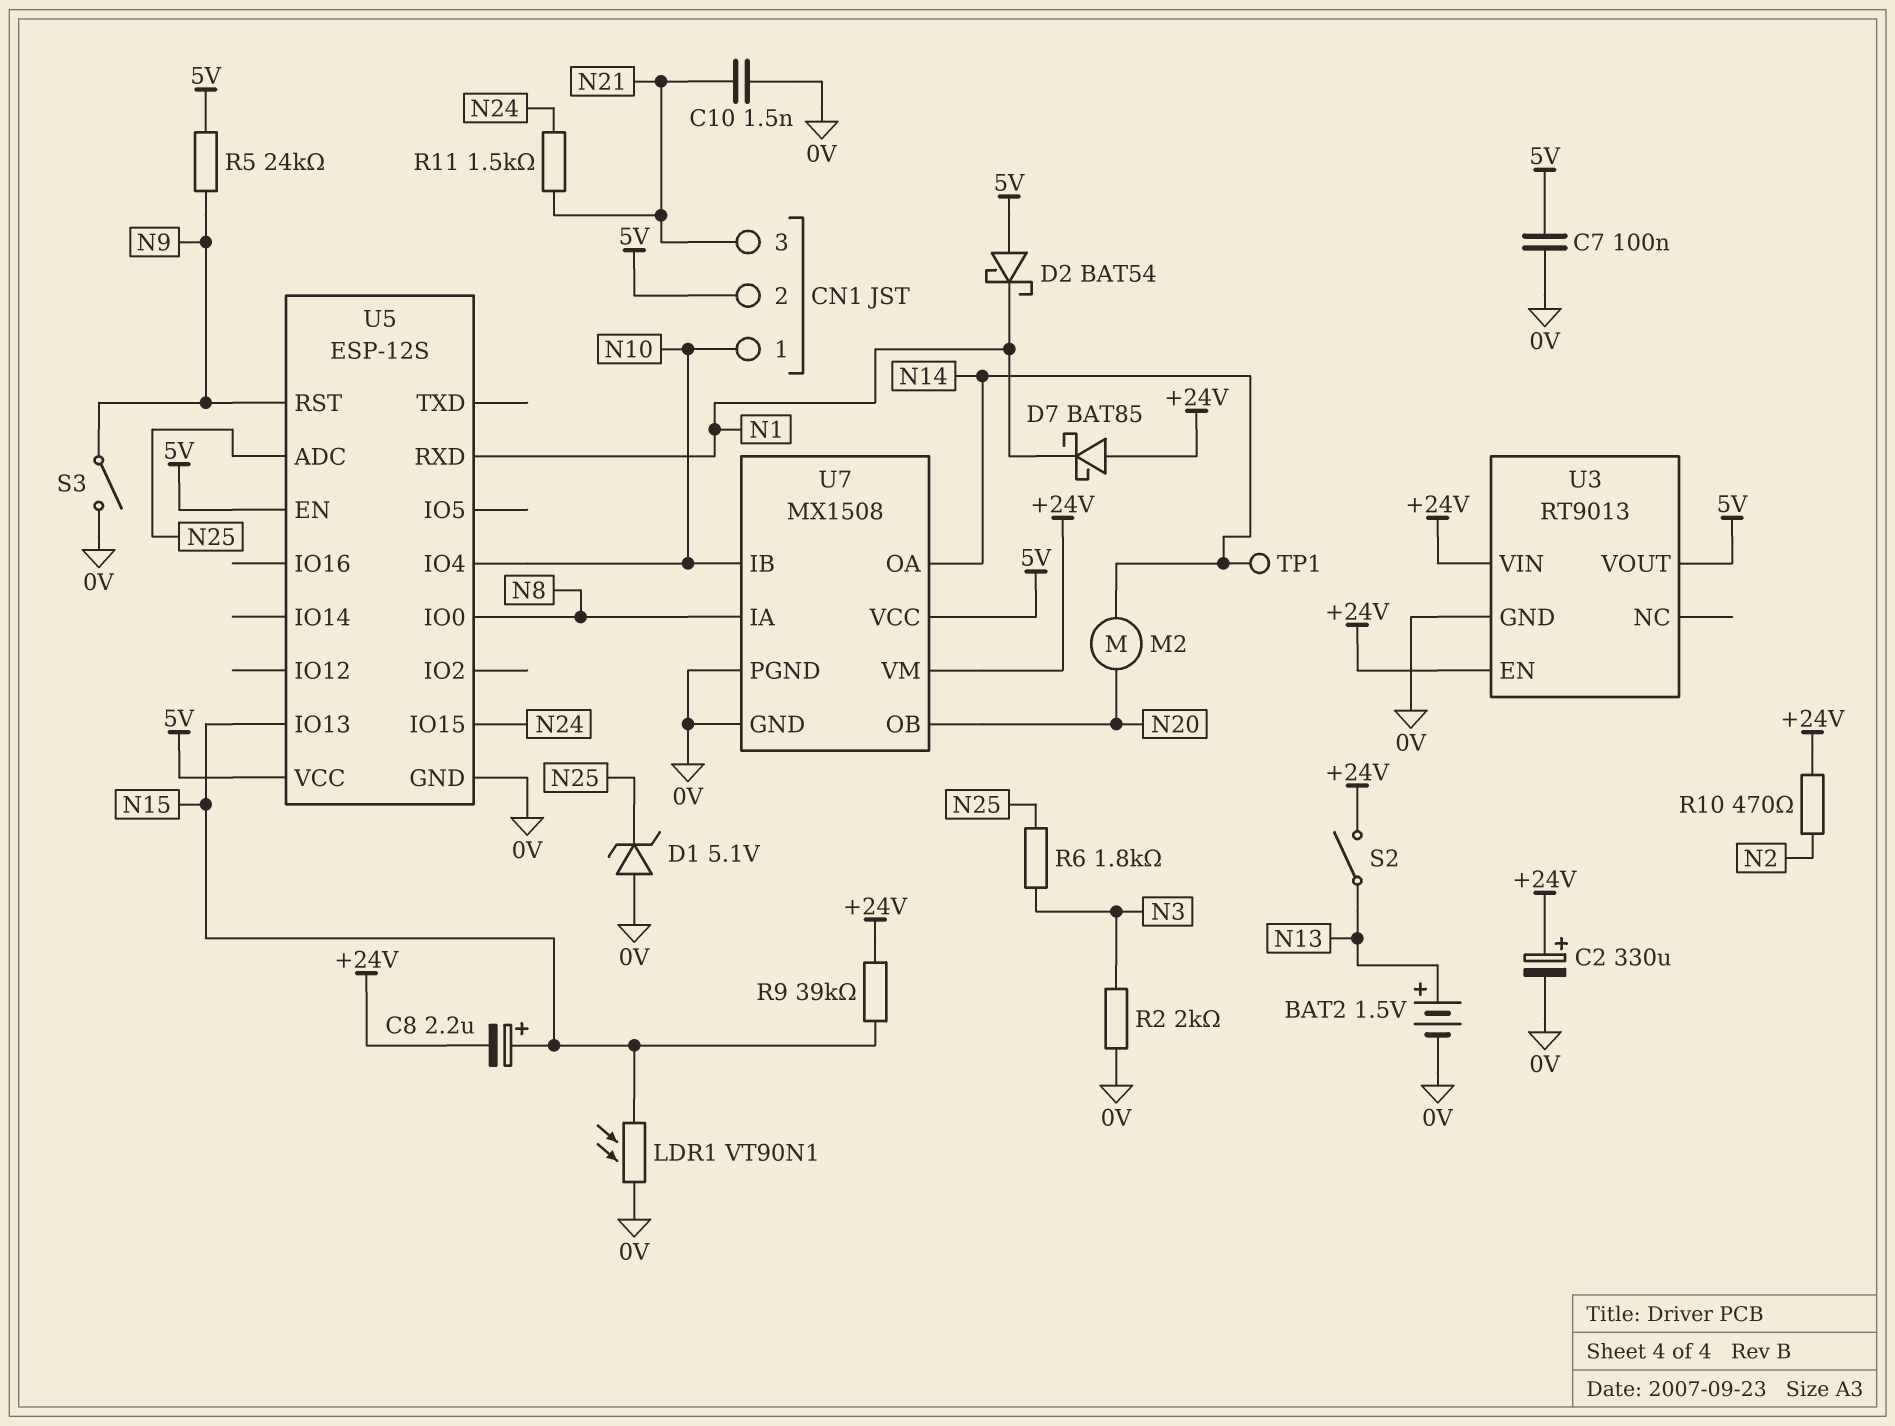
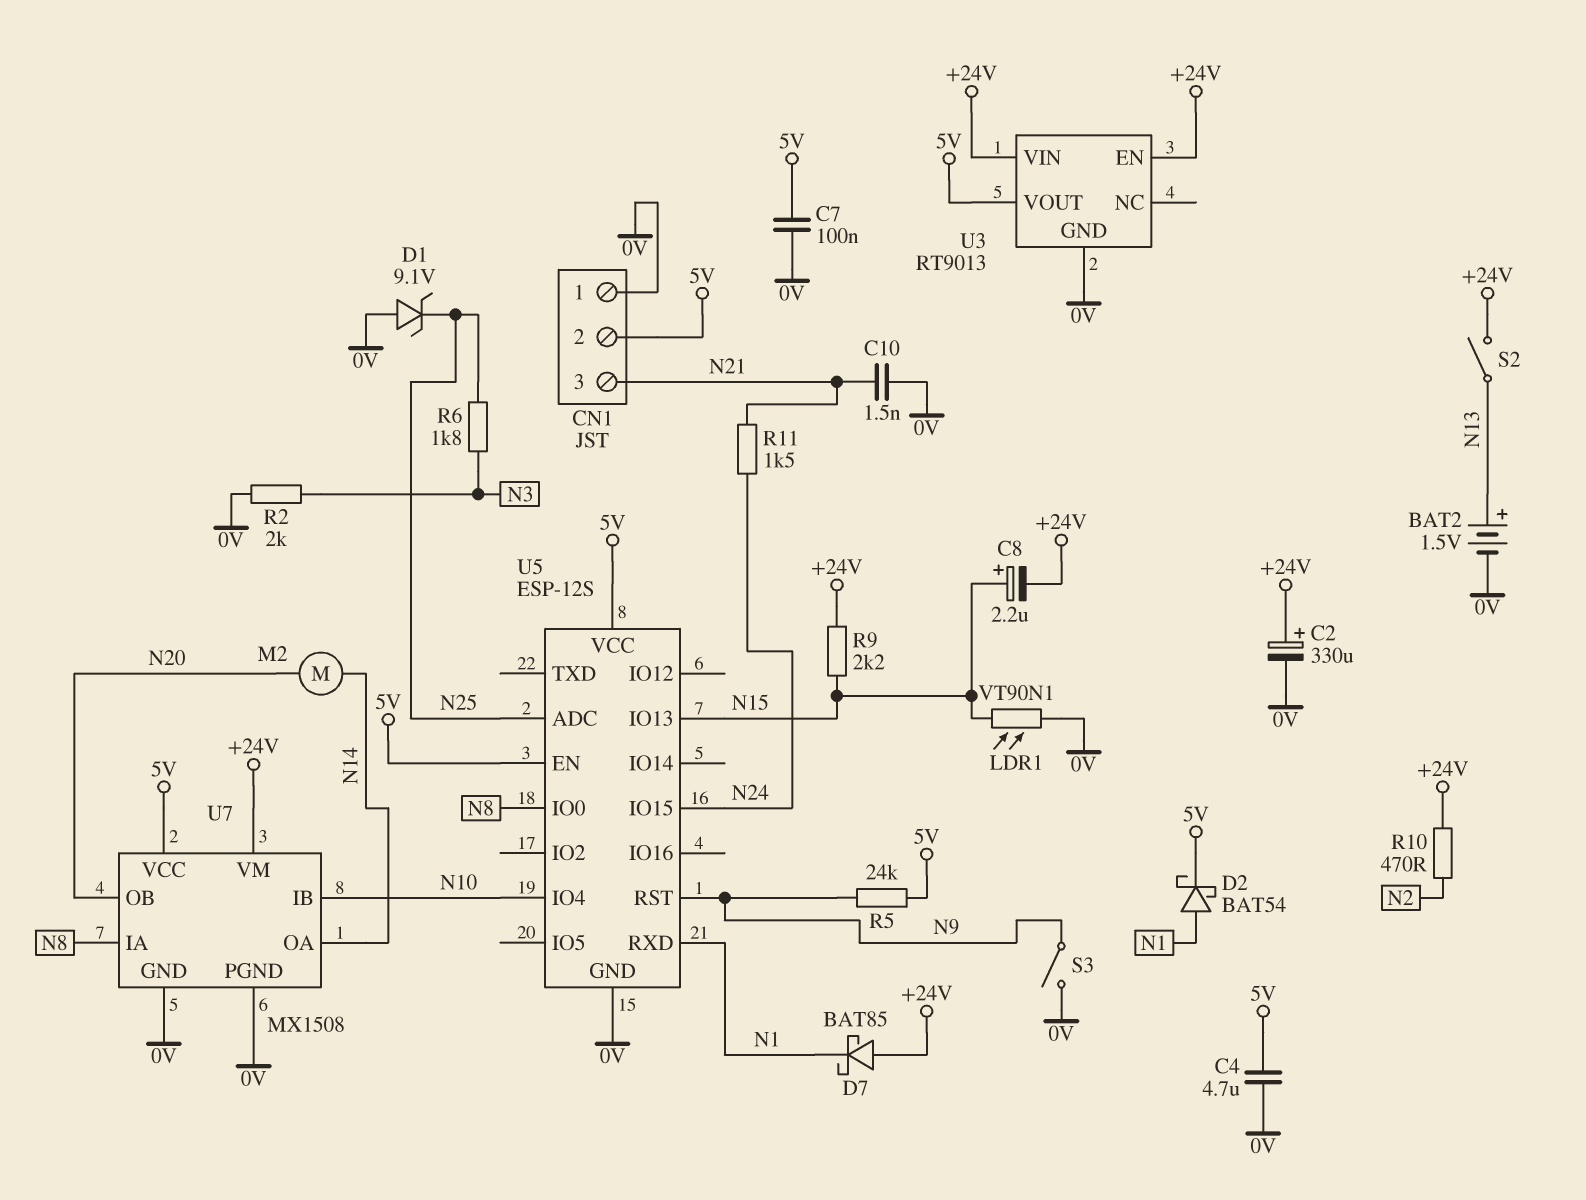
C4: none -> 4.7uF (0V, 5V)
CN1 pin 1: N10 -> 0V
D1: zener 5.1V (A 0V, K N25) -> zener 9.1V (A 0V, K N25)
D2: schottky BAT54 (A 5V, K N1) -> schottky BAT54 (A N1, K 5V)
R9: 39k (+24V, N15) -> 2.2k (+24V, N15)
TP1: test point (N14) -> none

